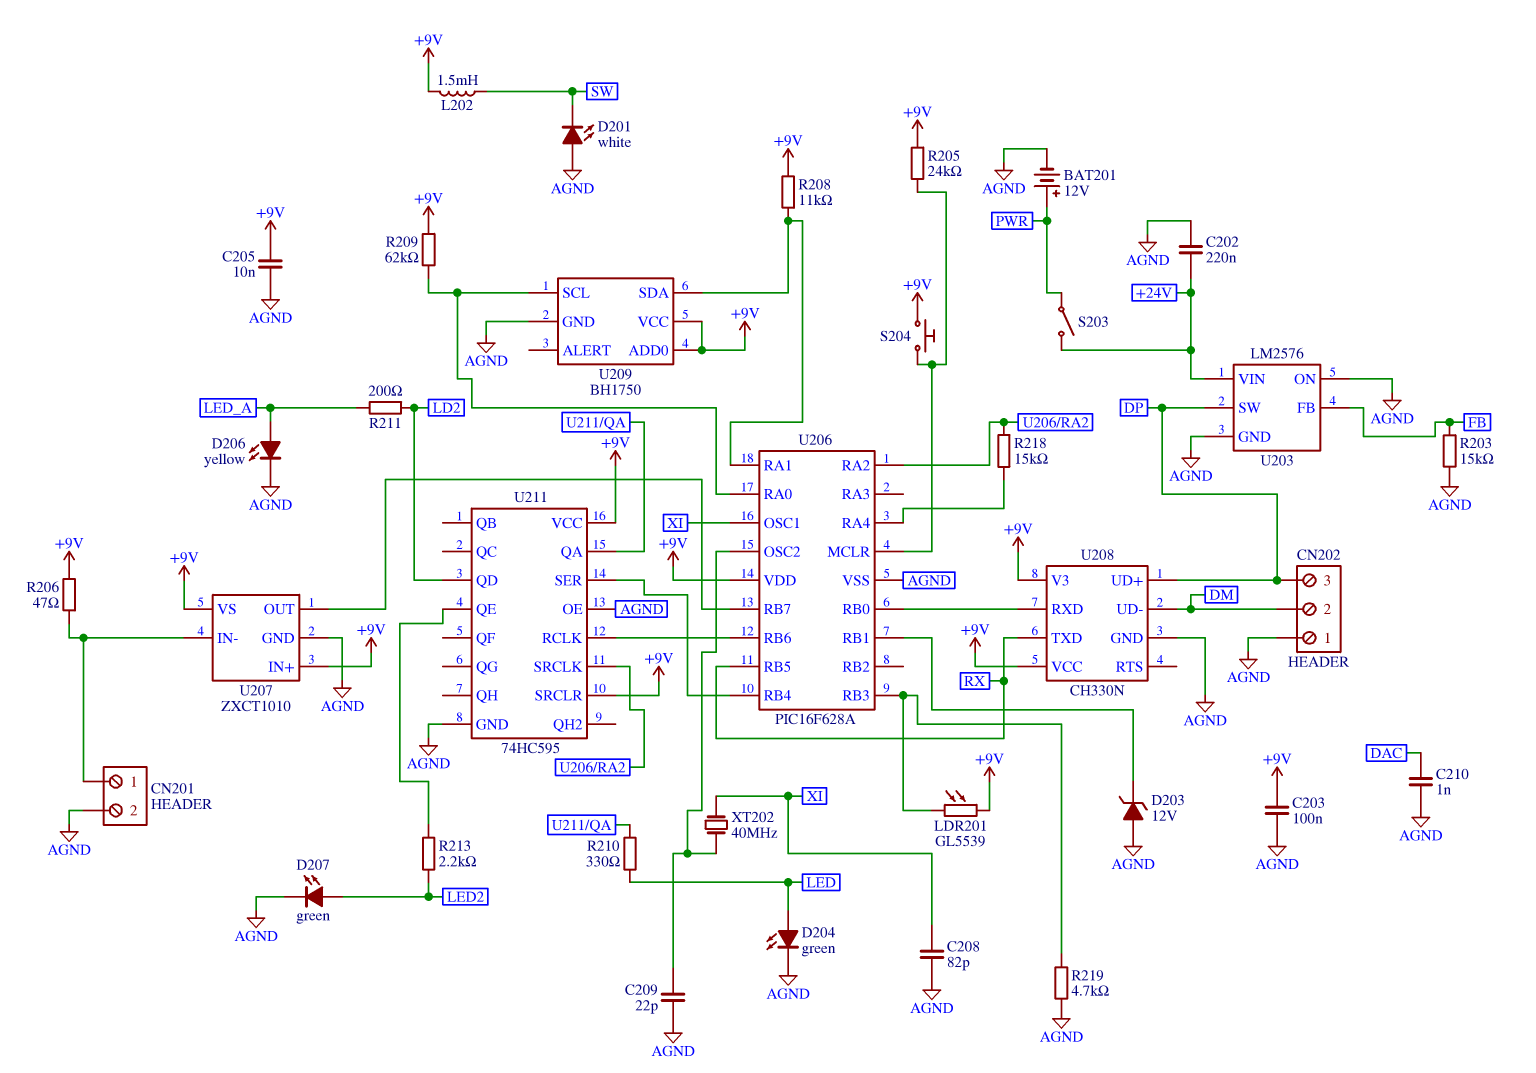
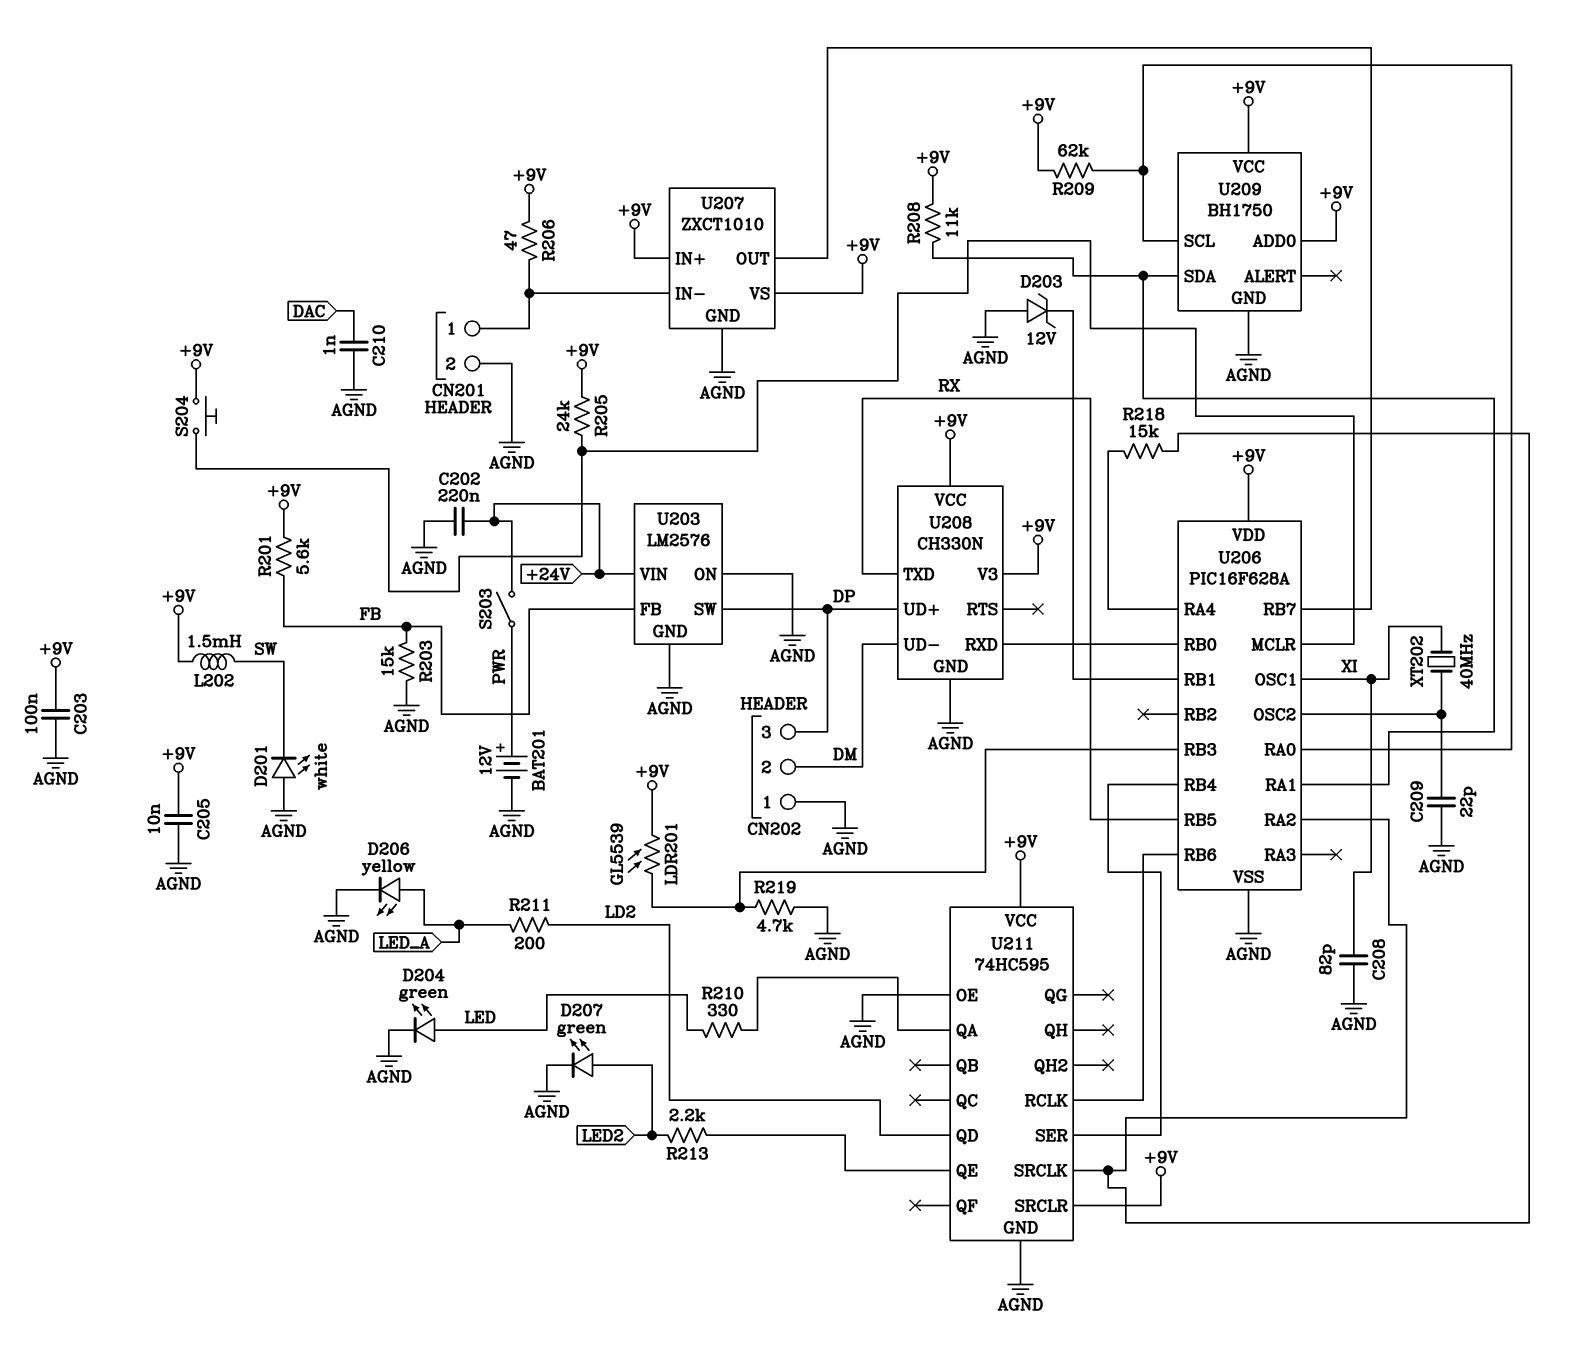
R201: none -> 5.6k (+9V, FB)

